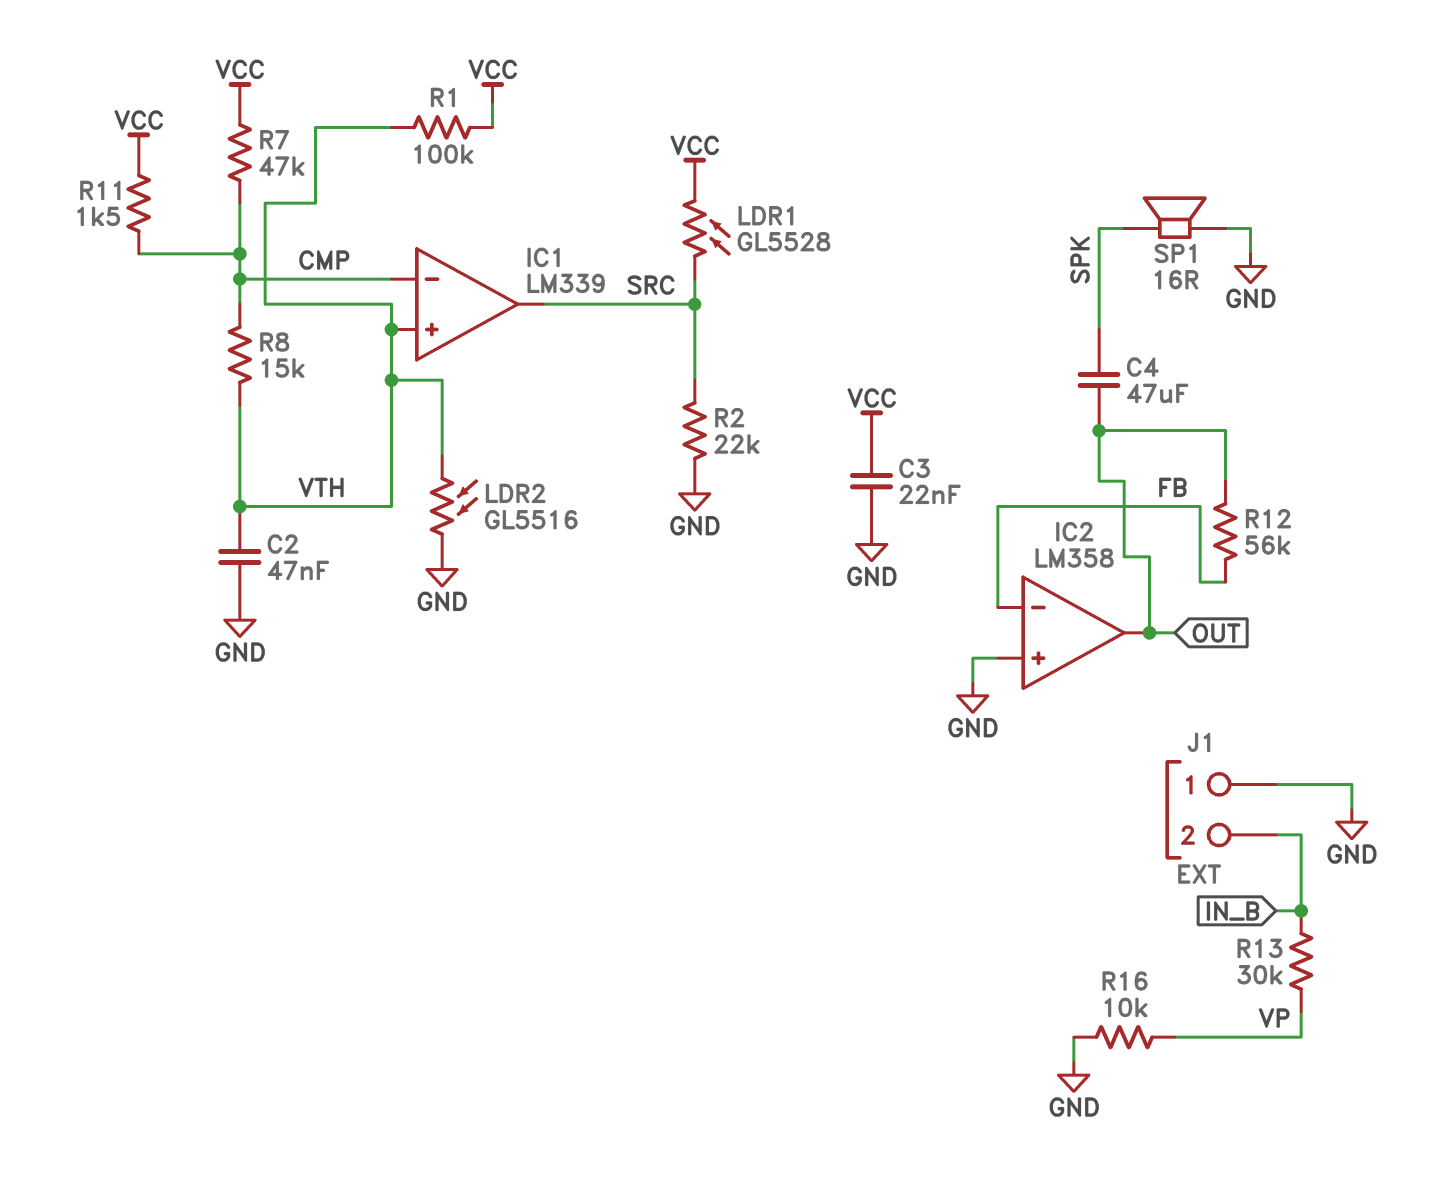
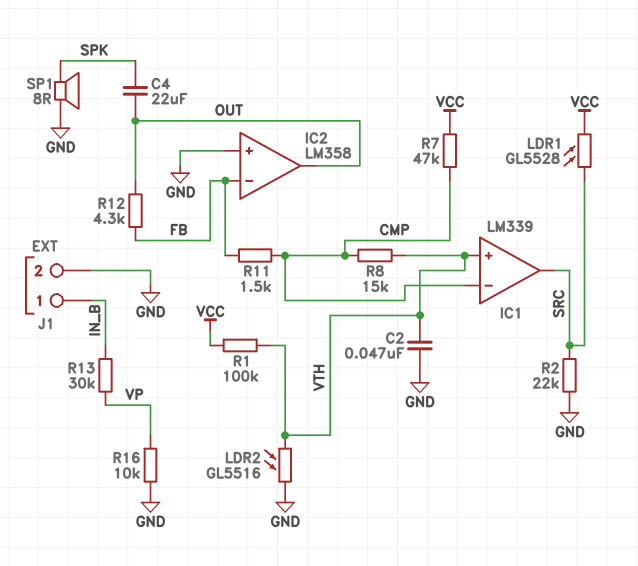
C3: 22nF (GND, VCC) -> none
C4: 47uF (OUT, SPK) -> 22uF (OUT, SPK)
J1 pin 1: GND -> IN_B
J1 pin 2: IN_B -> GND
R11: 1.5k (CMP, VCC) -> 1.5k (CMP, FB)
R12: 56k (FB, OUT) -> 4.3k (FB, OUT)
SP1: speaker 16R (GND, SPK) -> speaker 8R (GND, SPK)

